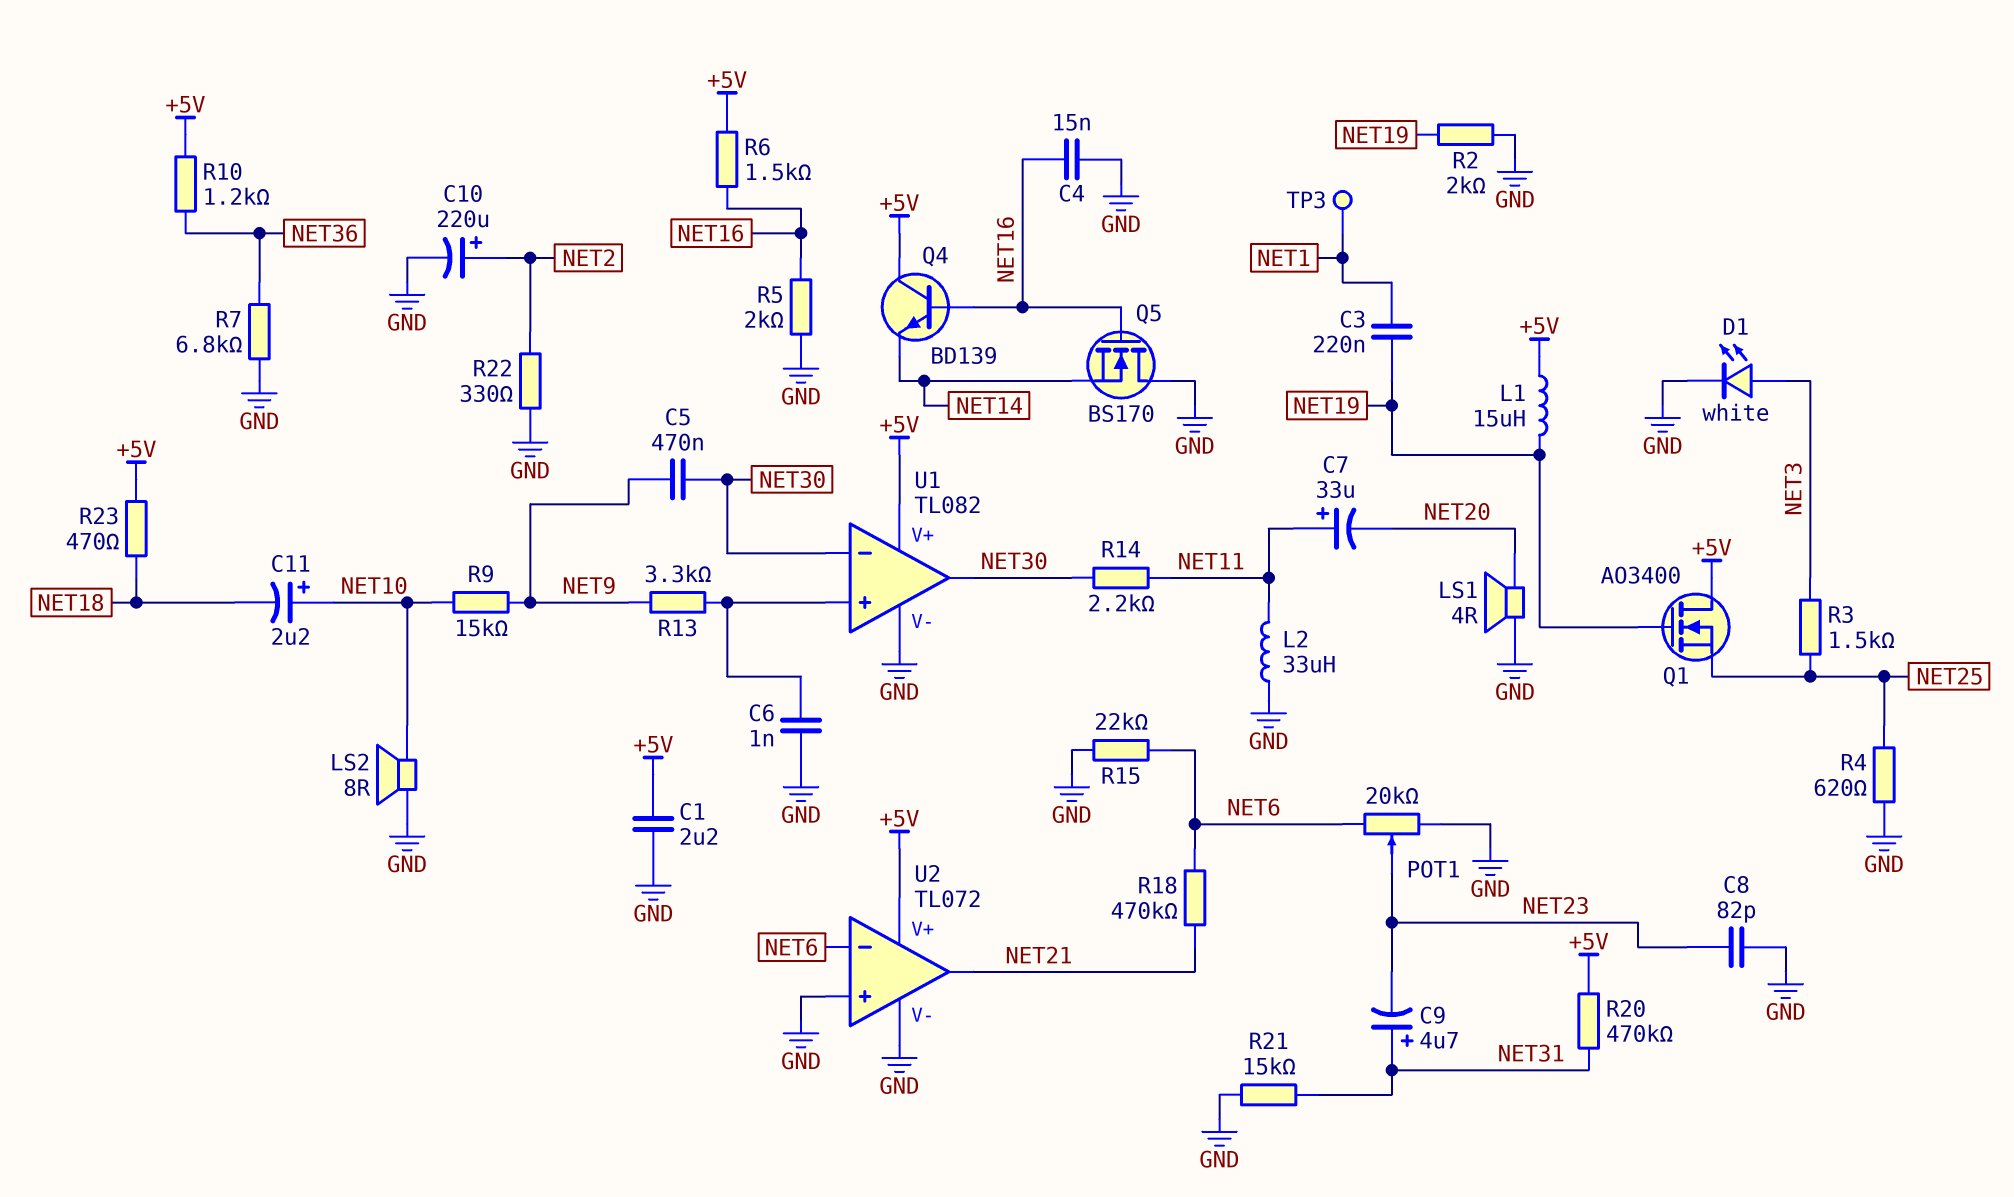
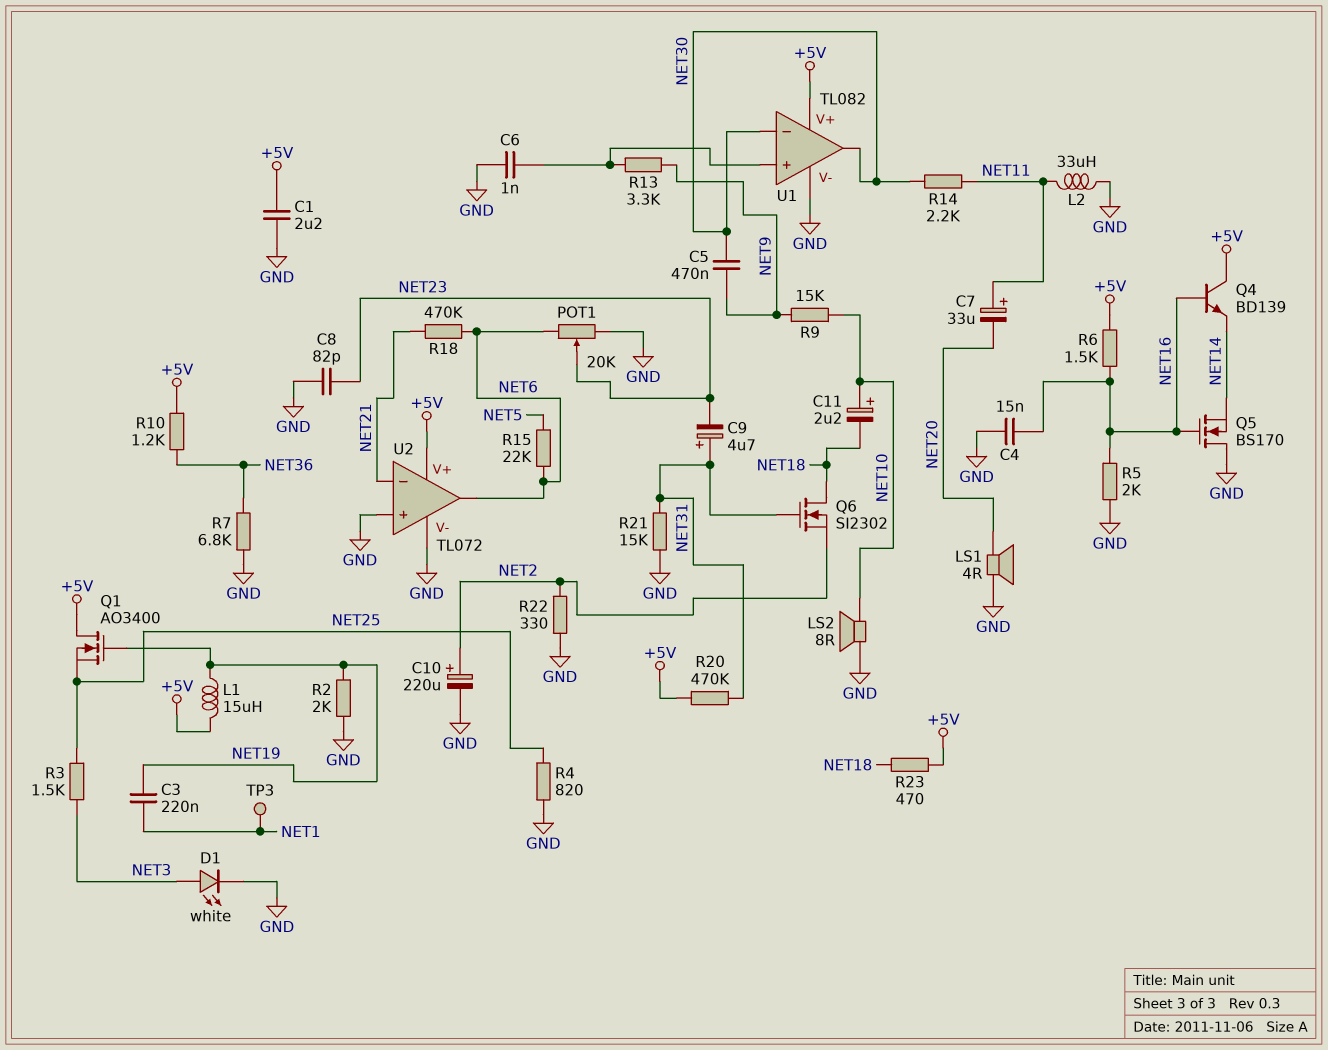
Q6: none -> NMOS SI2302 (G NET31, D NET18, S NET2)
R4: 620 (GND, NET25) -> 820 (GND, NET25)
R15: 22k (GND, NET6) -> 22k (NET5, NET6)
U2 pin in-: NET6 -> NET21
U2 pin out: NET21 -> NET6

